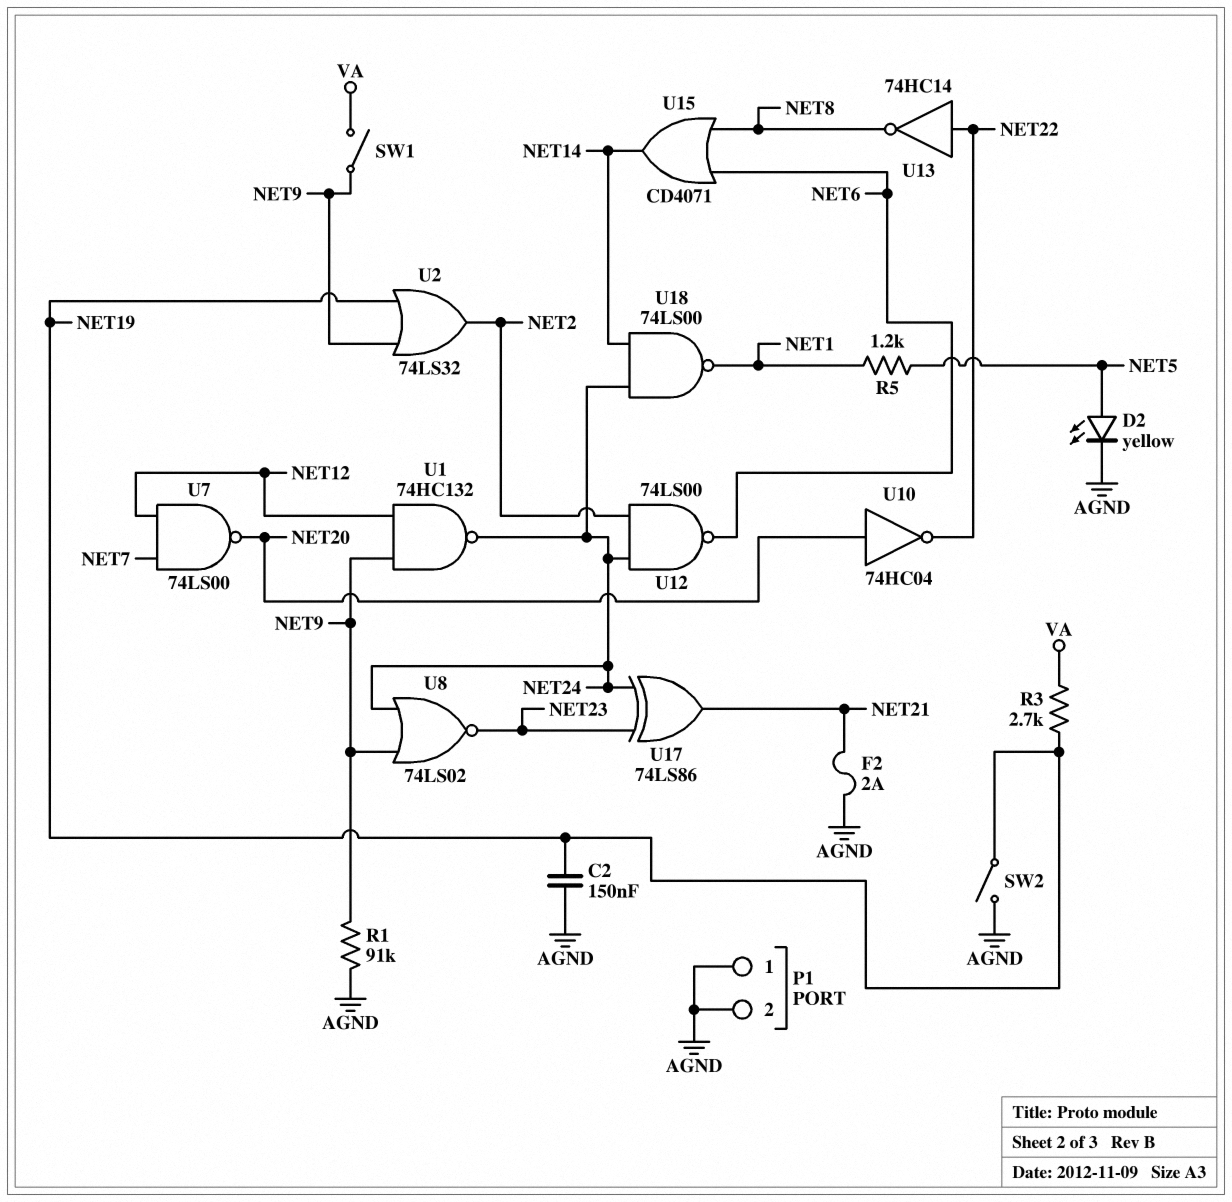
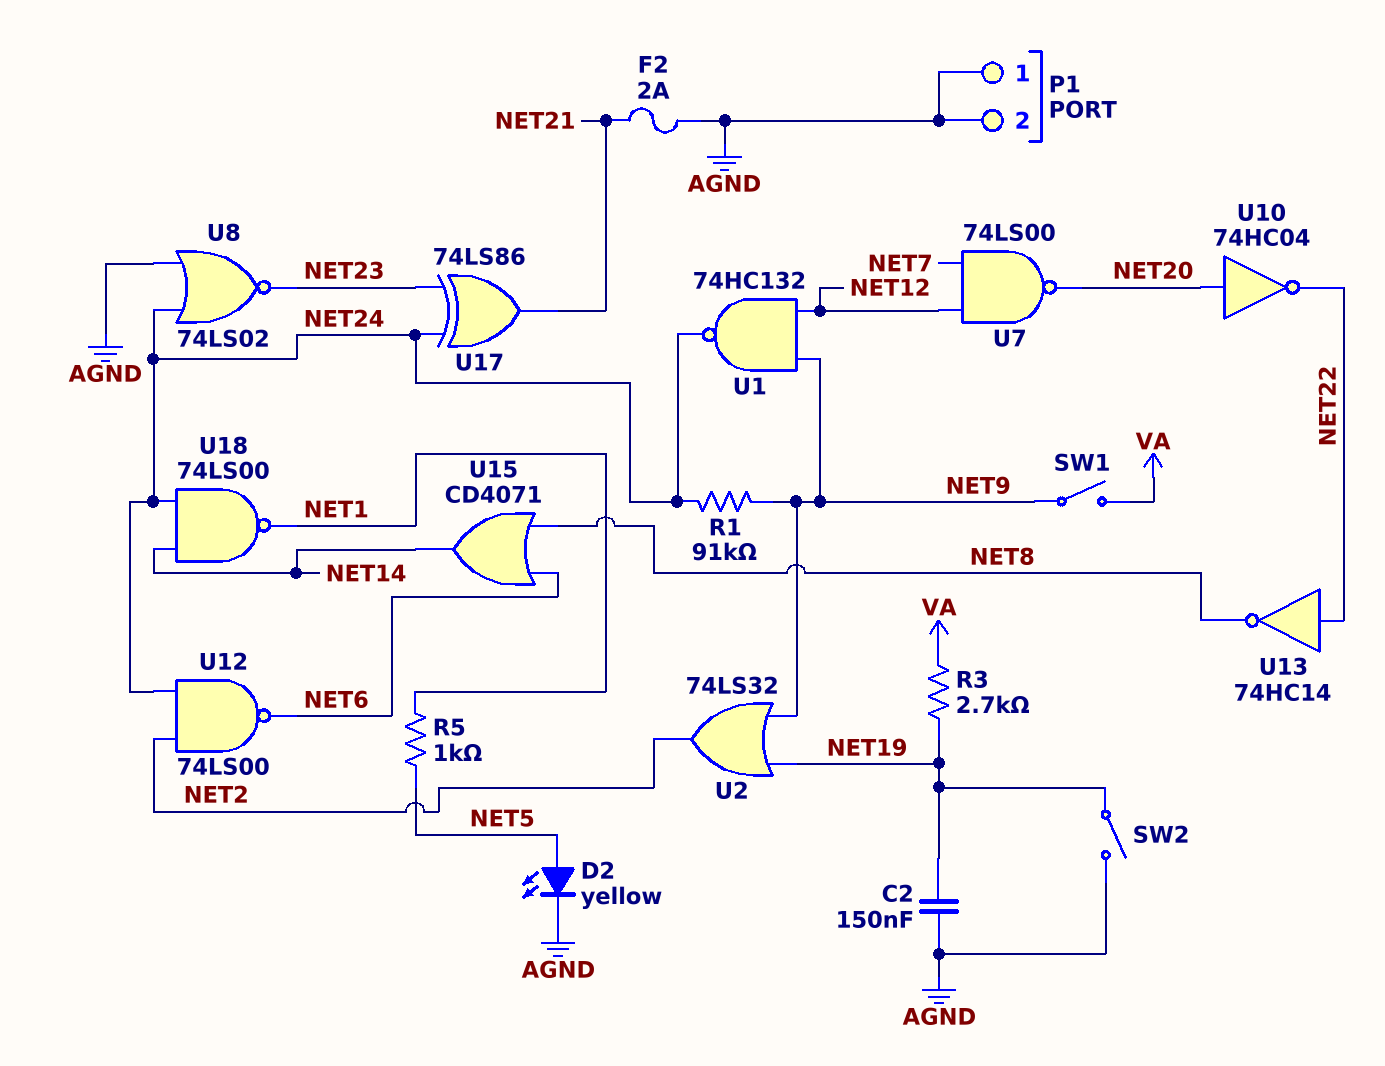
R1: 91k (AGND, NET9) -> 91k (NET9, NET24)
R5: 1.2k (NET1, NET5) -> 1k (NET1, NET5)
U8: NOR 74LS02 (in NET9, in NET24, out NET23) -> NOR 74LS02 (in AGND, in NET24, out NET23)

